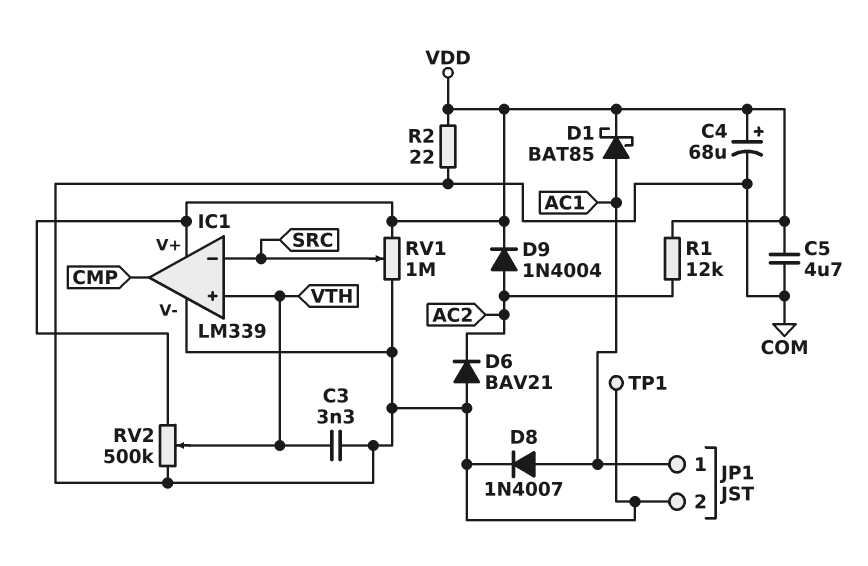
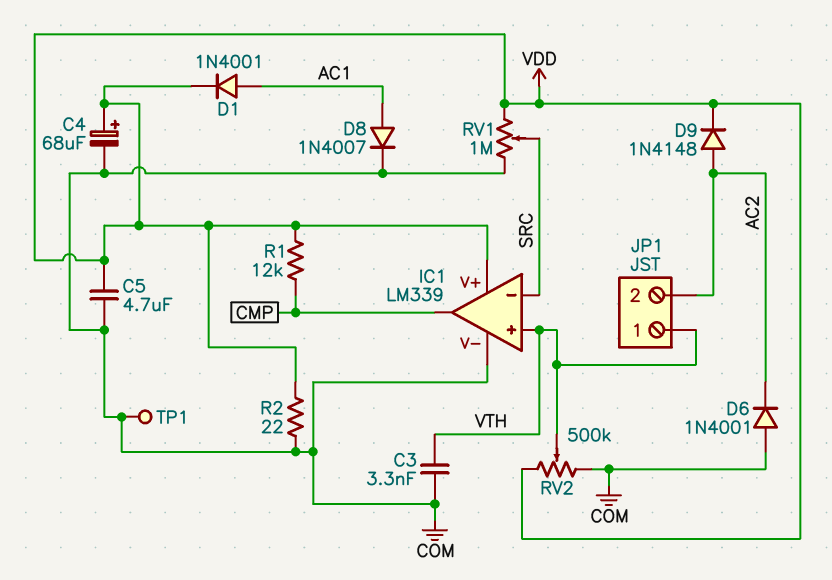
D1: schottky BAT85 (A AC1, K VDD) -> diode 1N4001 (A AC1, K VDD)
D6: diode BAV21 (A COM, K AC2) -> diode 1N4001 (A COM, K AC2)
D9: diode 1N4004 (A AC2, K VDD) -> diode 1N4148 (A AC2, K VDD)
JP1 pin 1: AC1 -> VTH
JP1 pin 2: COM -> AC2
R1: 12k (AC2, VDD) -> 12k (CMP, VDD)

